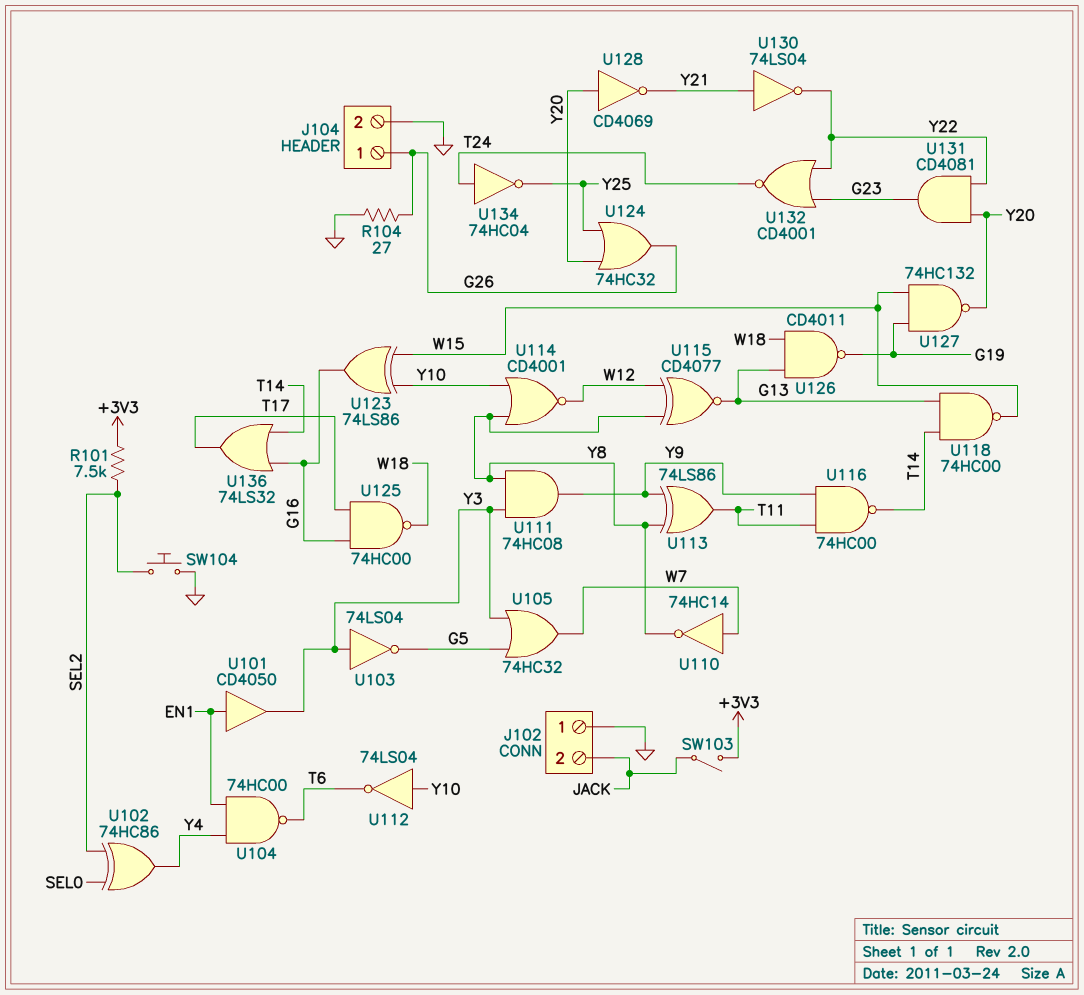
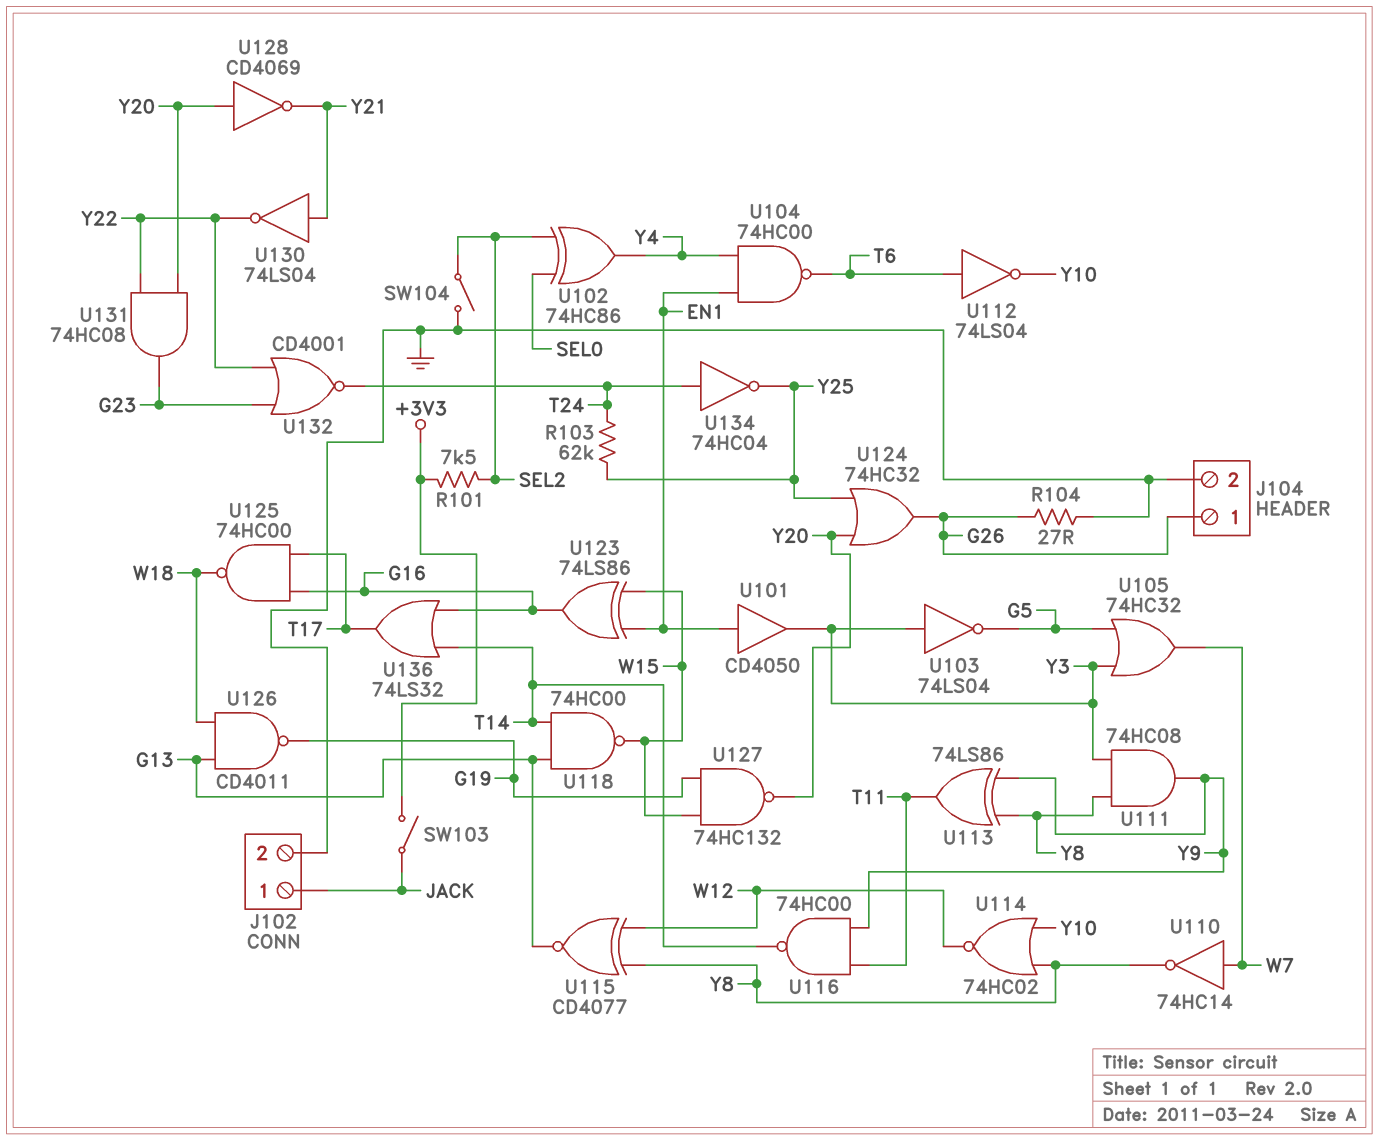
J102 pin 1: GND -> JACK
J102 pin 2: JACK -> GND
R103: none -> 62k (T24, Y25)
SW104: button (GND, SEL2) -> switch (GND, SEL2)
U112: NOT 74LS04 (in Y10, out T6) -> NOT 74LS04 (in T6, out Y10)
U114: NOR CD4001 (in Y8, in Y10, out W12) -> NOR 74HC02 (in Y8, in Y10, out W12)
U123: XOR 74LS86 (in W15, in Y10, out G16) -> XOR 74LS86 (in EN1, in W15, out G16)
U131: AND CD4081 (in Y20, in Y22, out G23) -> AND 74HC08 (in Y20, in Y22, out G23)

